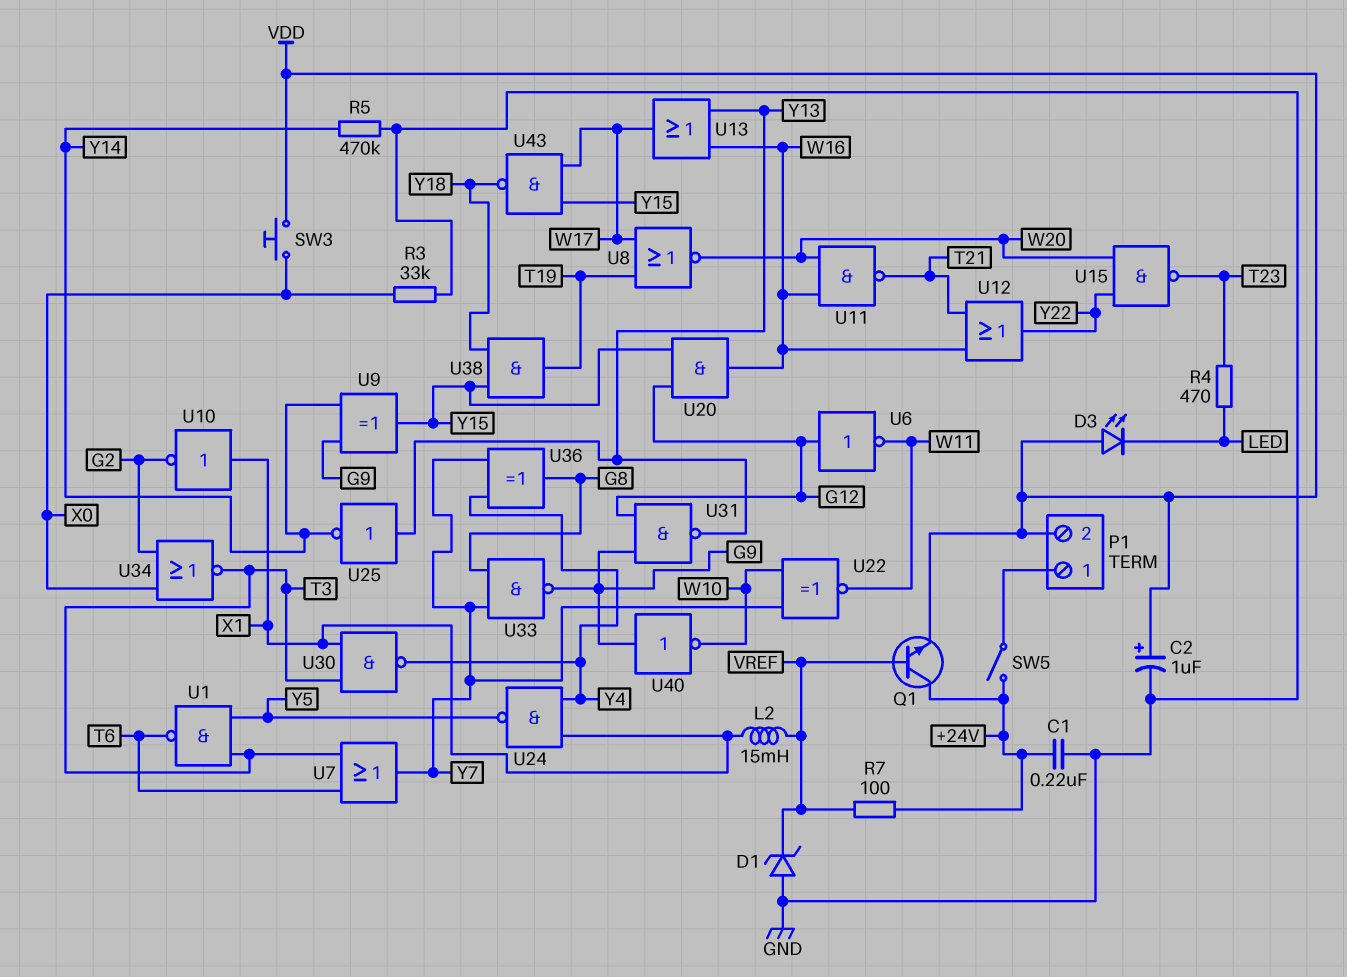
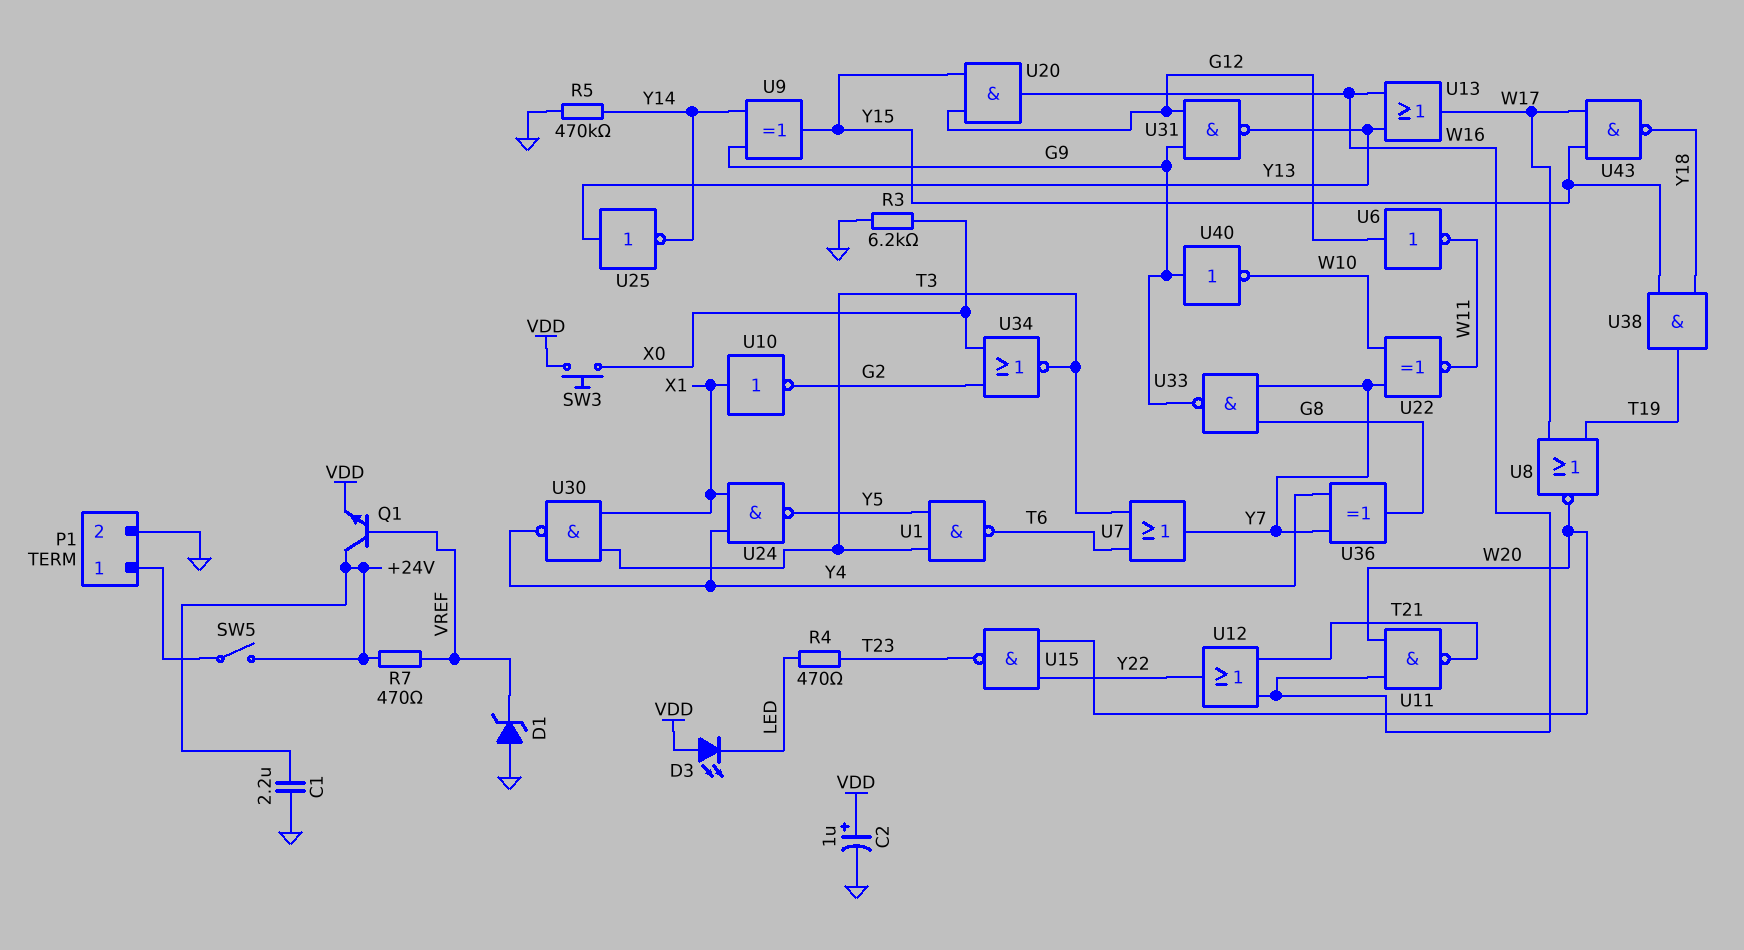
C1: 220nF (+24V, GND) -> 2.2uF (+24V, GND)
L2: 15mH (VREF, X1) -> none
P1 pin 2: VDD -> GND
R3: 33k (GND, X0) -> 6.2k (GND, X0)
R7: 100 (+24V, VREF) -> 470 (+24V, VREF)

